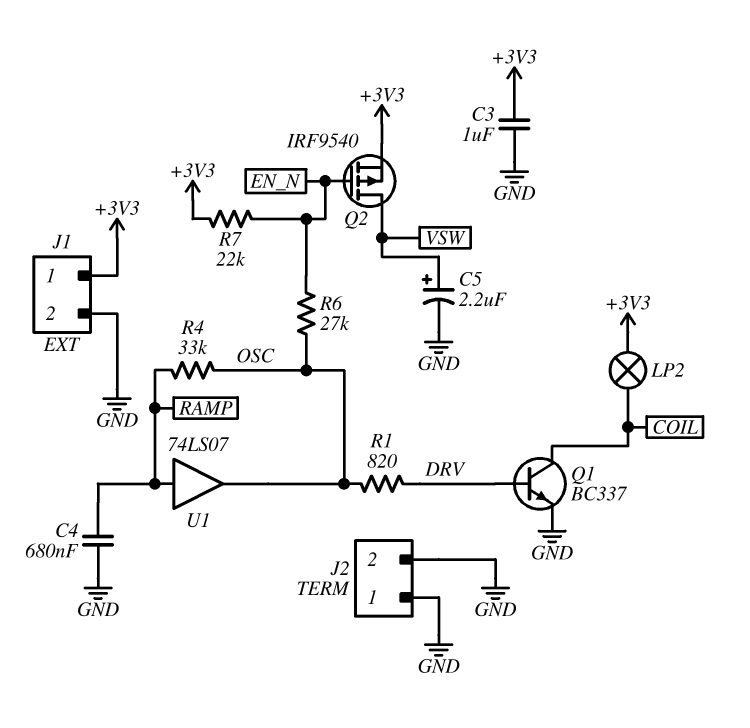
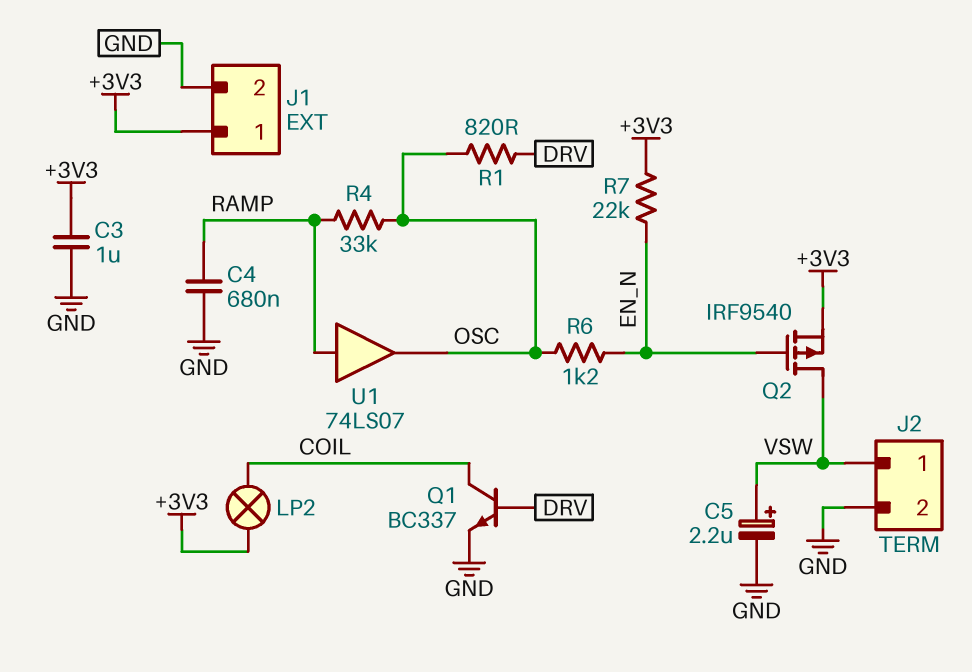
J2 pin 1: GND -> VSW
R6: 27k (EN_N, OSC) -> 1.2k (EN_N, OSC)

